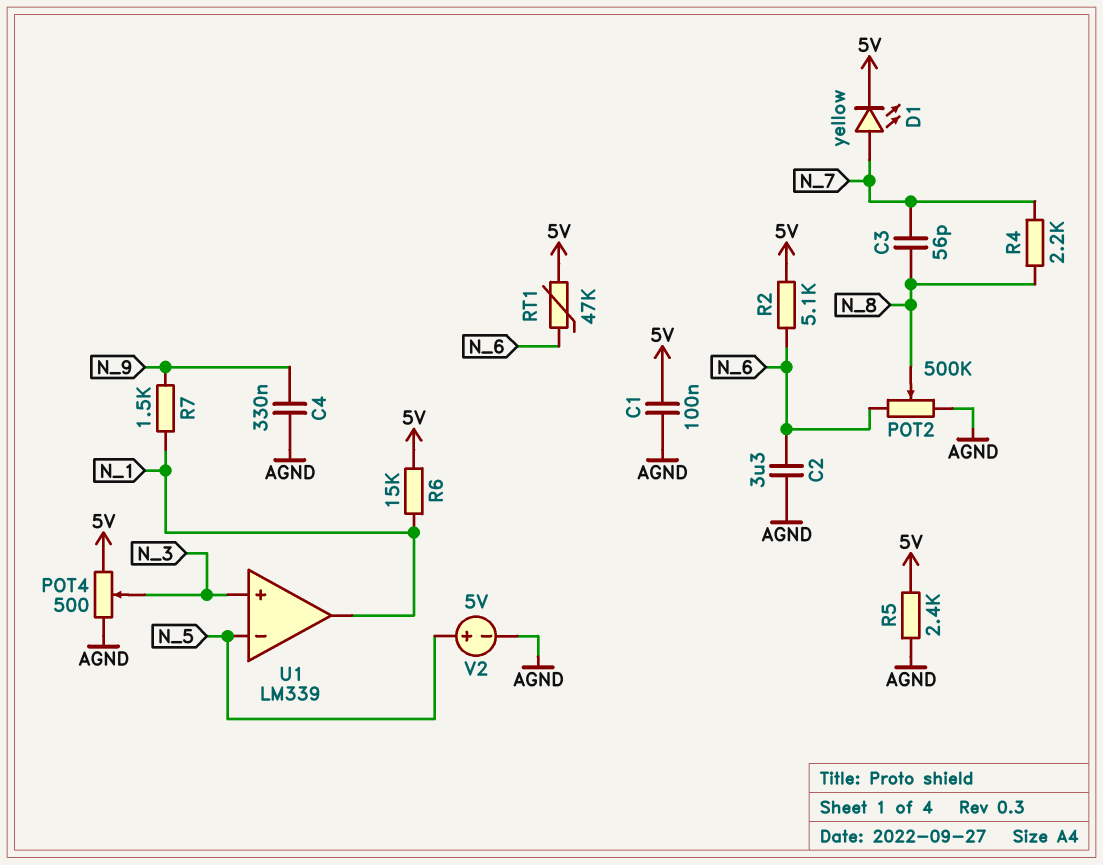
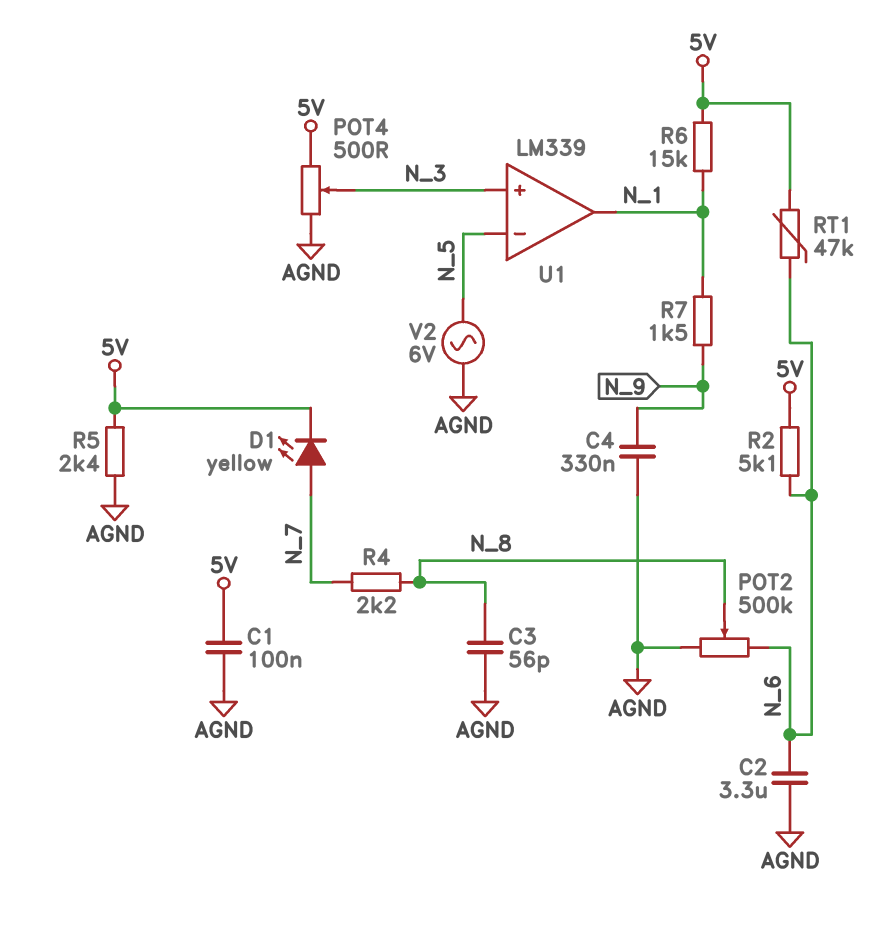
C3: 56pF (N_7, N_8) -> 56pF (AGND, N_8)
V2: 5V (plus N_5, minus AGND) -> AC 6V (AGND, N_5)

